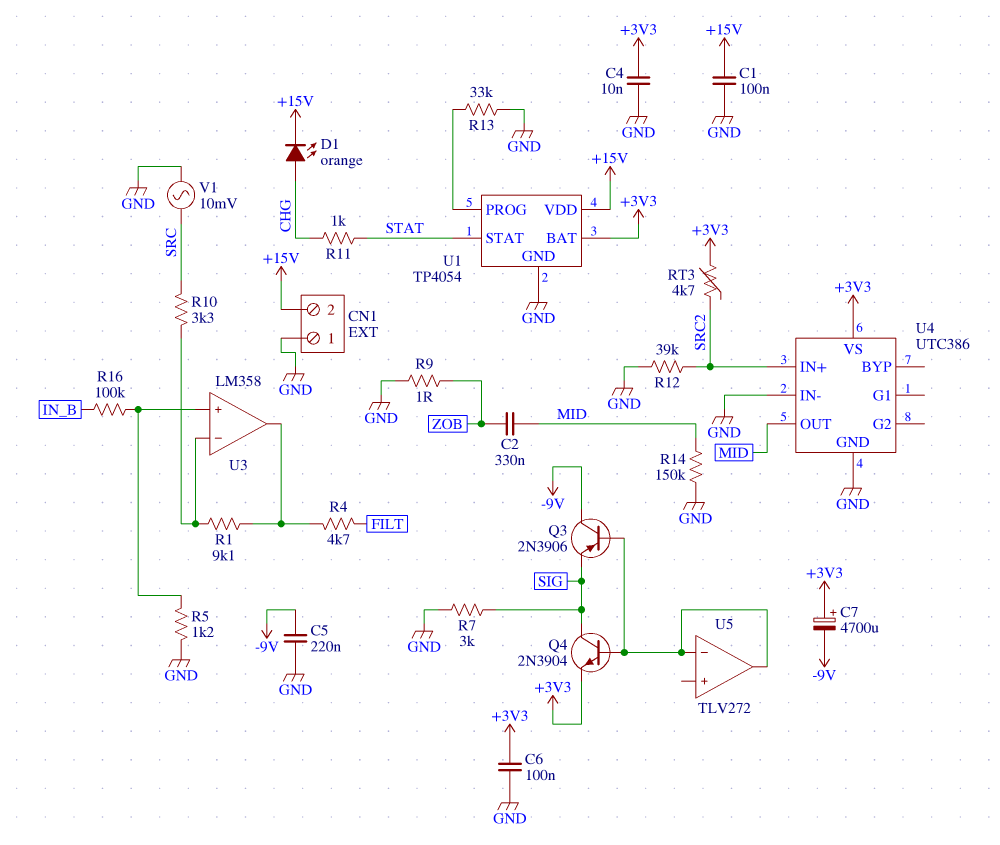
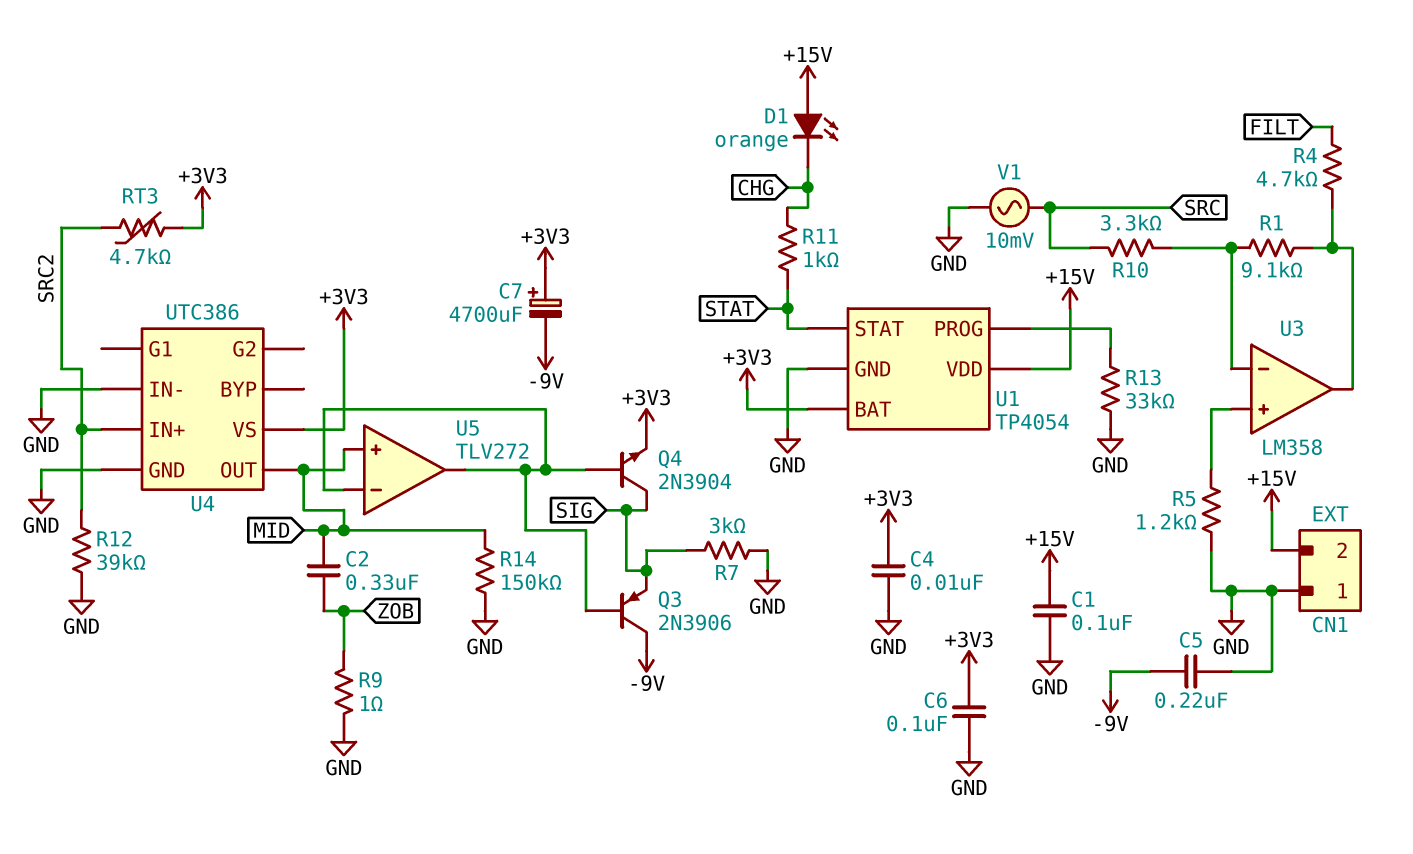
D1: LED orange (A CHG, K +15V) -> LED orange (A +15V, K CHG)
R16: 100k (IN_B, U3/in+) -> none
U5 pin in+: none -> MID

